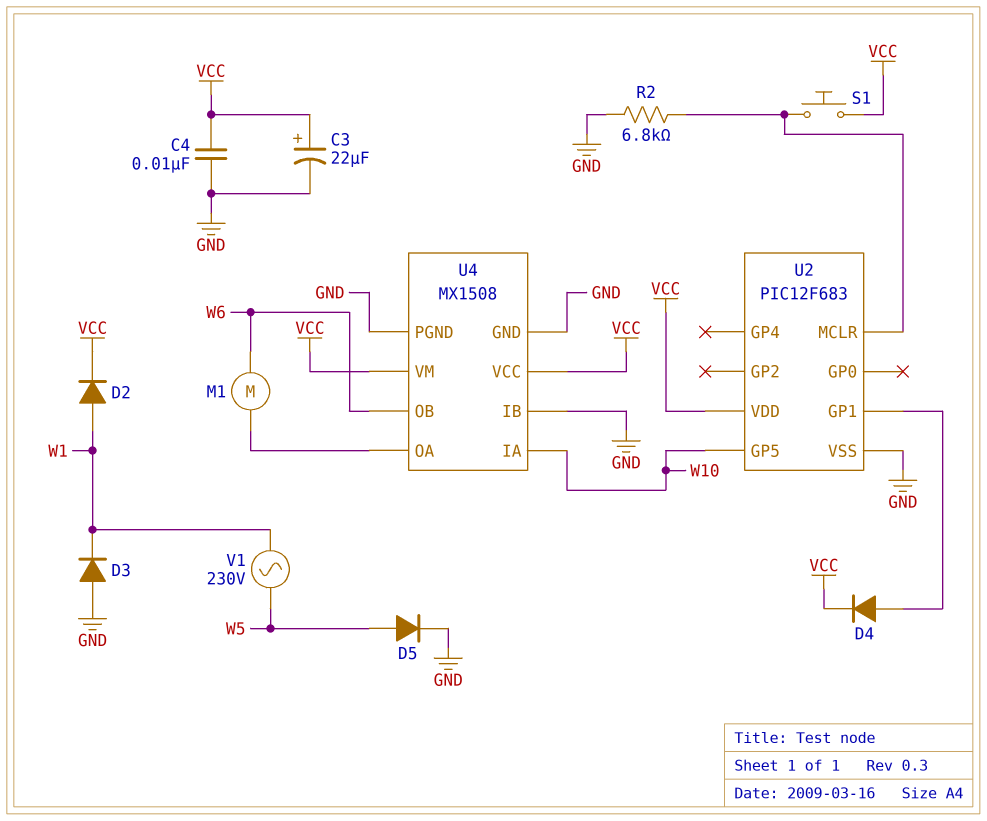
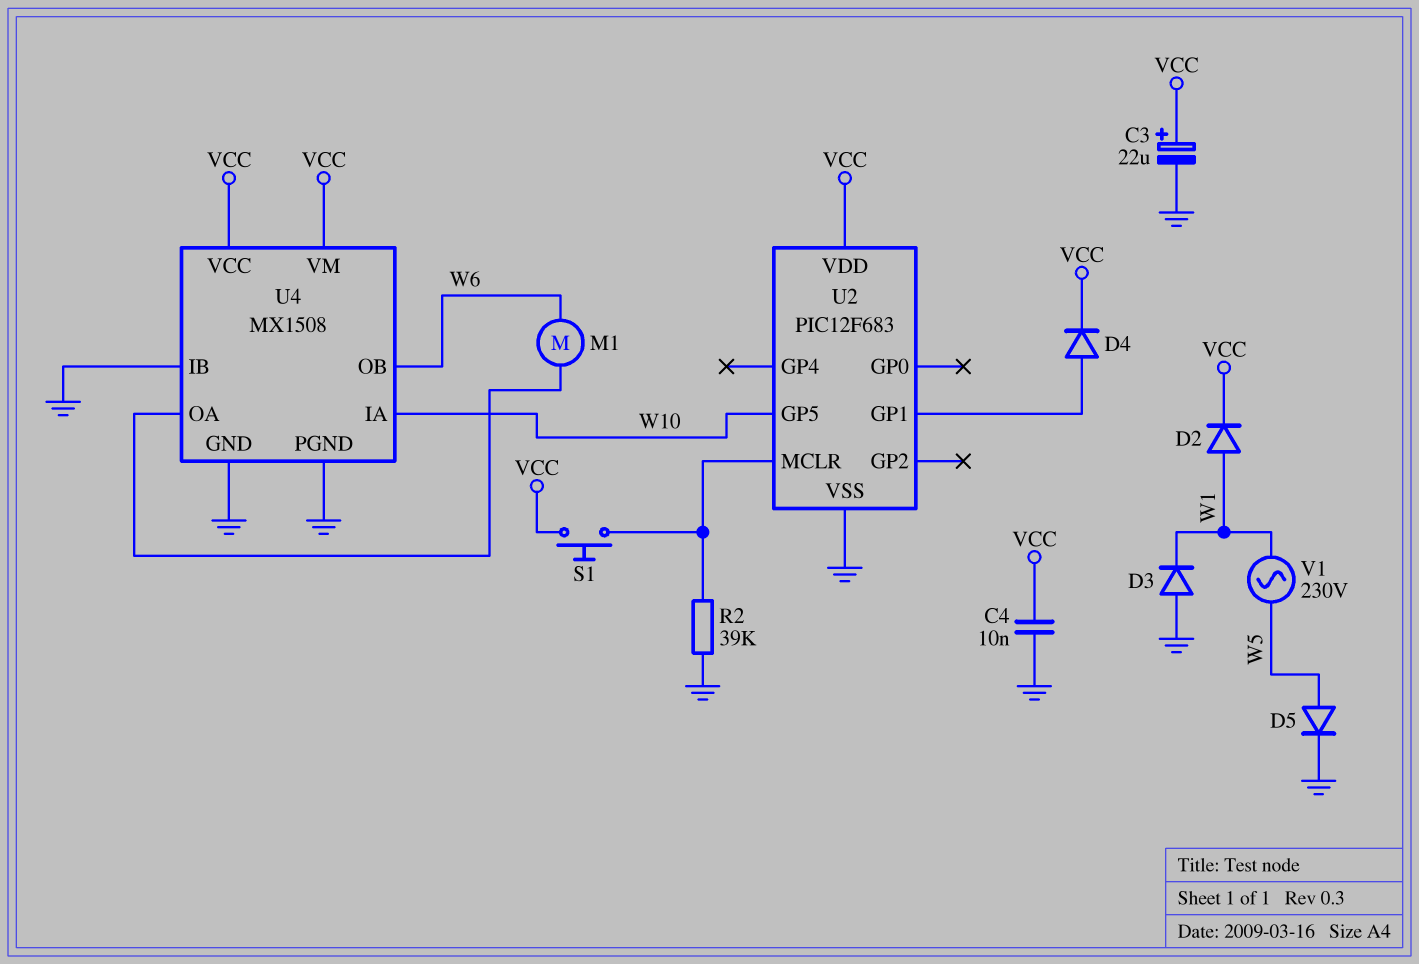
R2: 6.8k (GND, U2/MCLR) -> 39k (GND, U2/MCLR)

